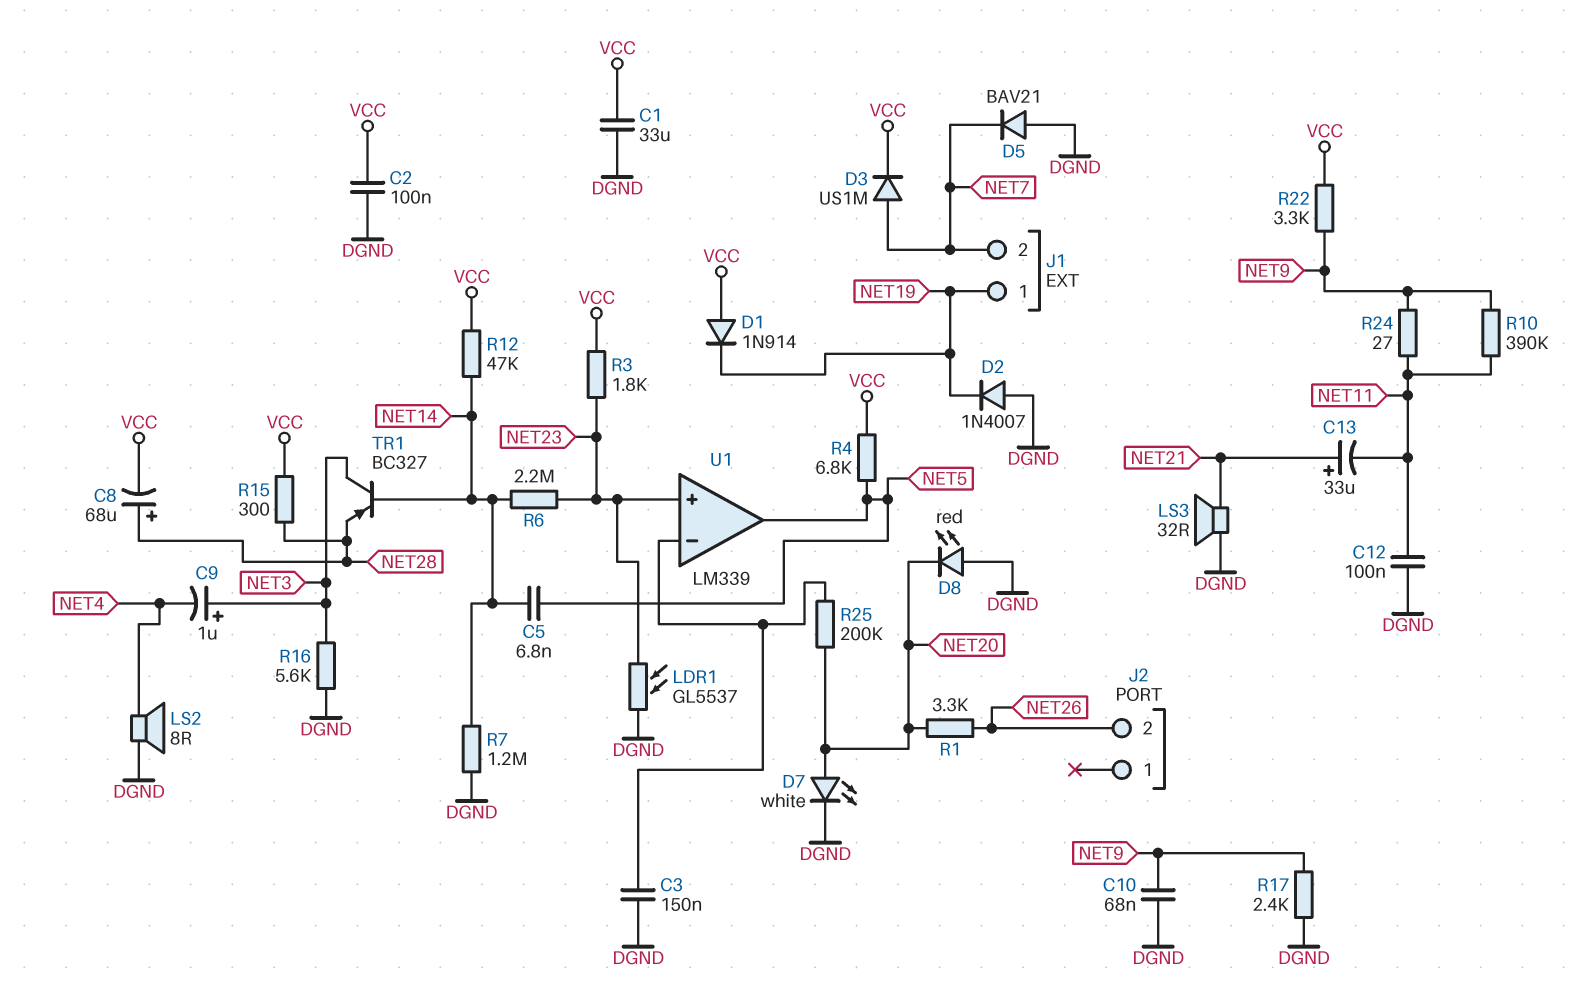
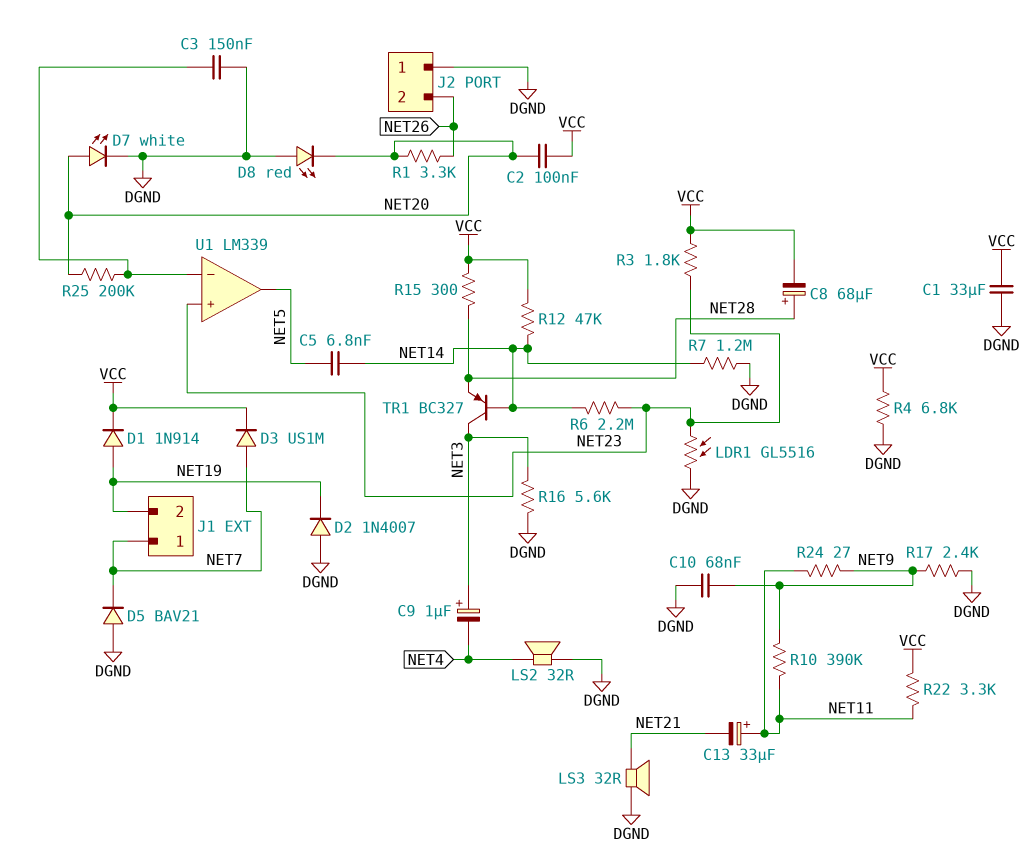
C2: 100nF (DGND, VCC) -> 100nF (NET20, VCC)
C12: 100nF (DGND, NET11) -> none
C13: 33uF (plus NET21, minus NET11) -> 33uF (plus NET11, minus NET21)
D1: diode 1N914 (A VCC, K NET19) -> diode 1N914 (A NET19, K VCC)
J1 pin 1: NET19 -> NET7
J1 pin 2: NET7 -> NET19
J2 pin 1: none -> DGND
LDR1: GL5537 (DGND, NET23) -> GL5516 (DGND, NET23)
LS2: speaker 8R (DGND, NET4) -> speaker 32R (DGND, NET4)
R4: 6.8k (NET5, VCC) -> 6.8k (DGND, VCC)
R22: 3.3k (NET9, VCC) -> 3.3k (NET11, VCC)

